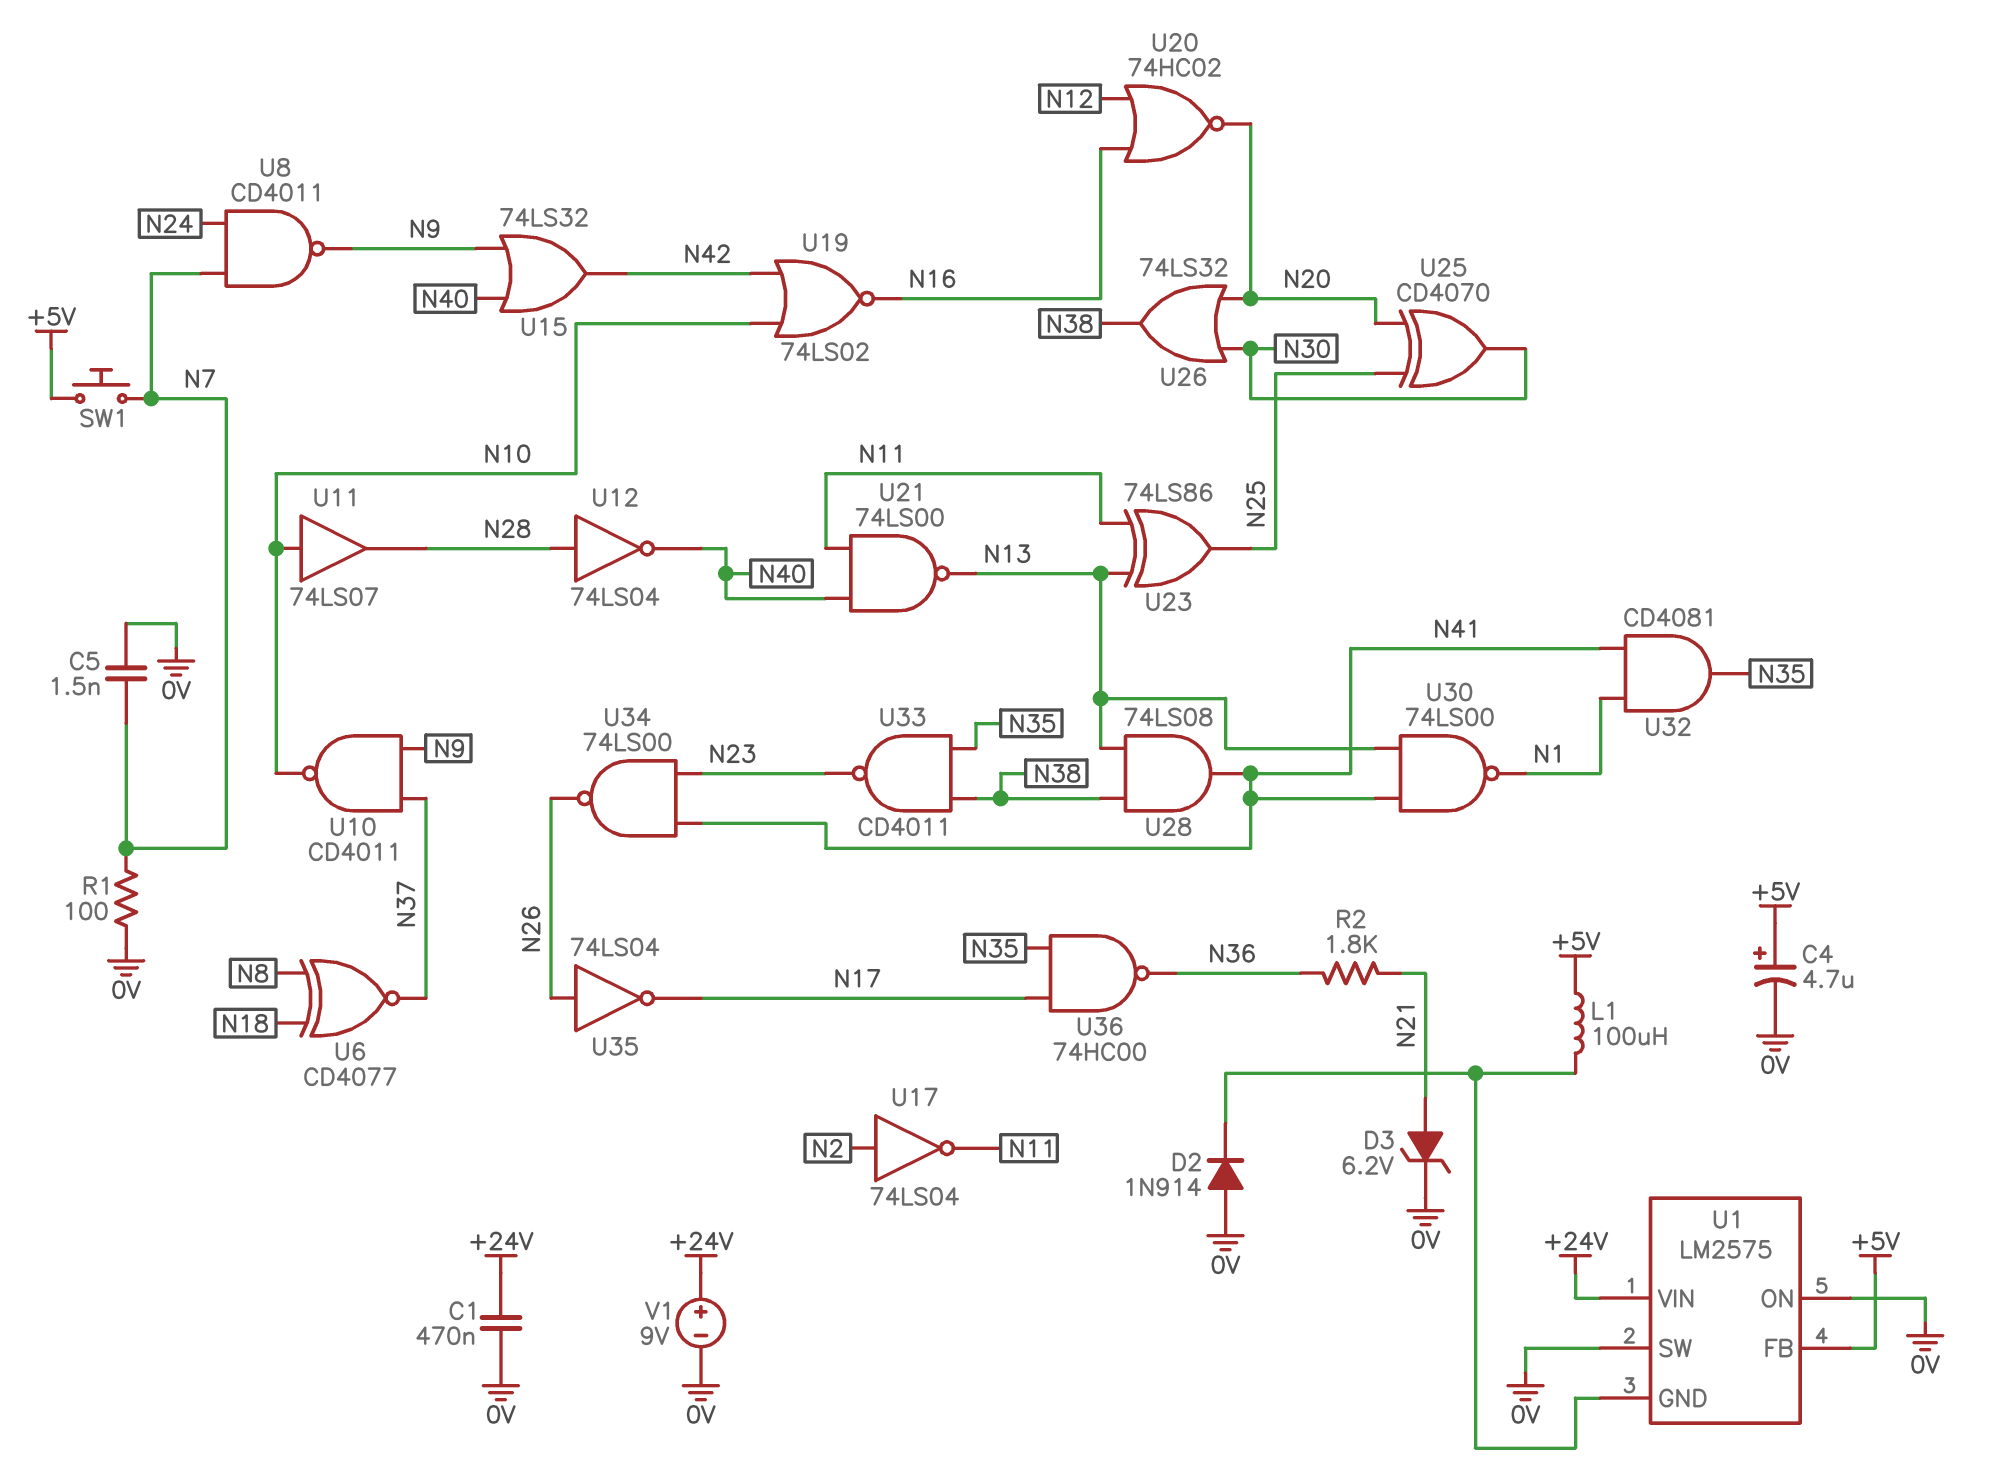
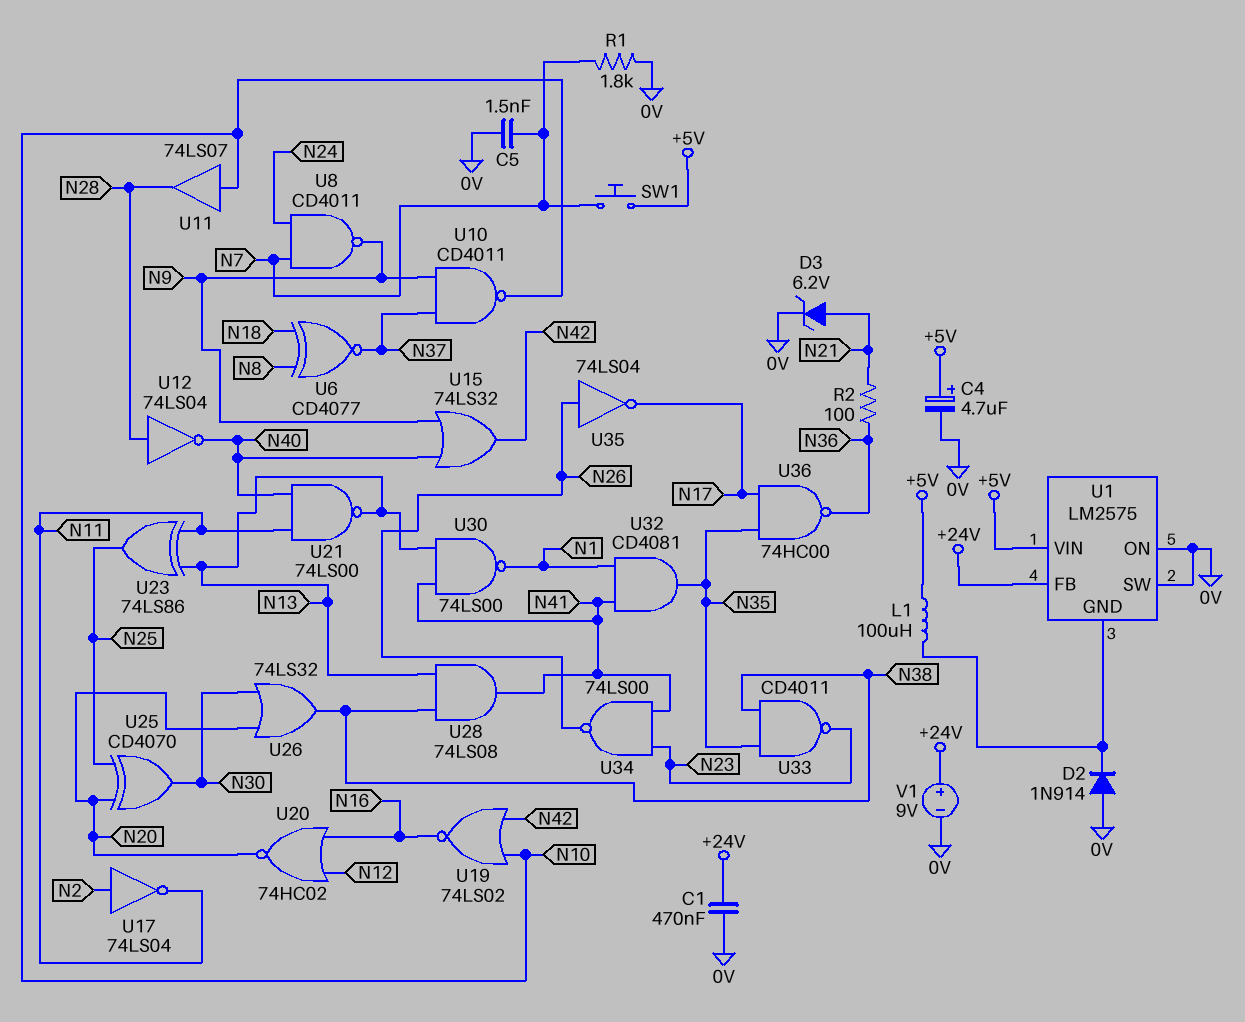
R1: 100 (0V, N7) -> 1.8k (0V, N7)
R2: 1.8k (N21, N36) -> 100 (N21, N36)
U1 pin FB: +5V -> +24V
U1 pin VIN: +24V -> +5V

